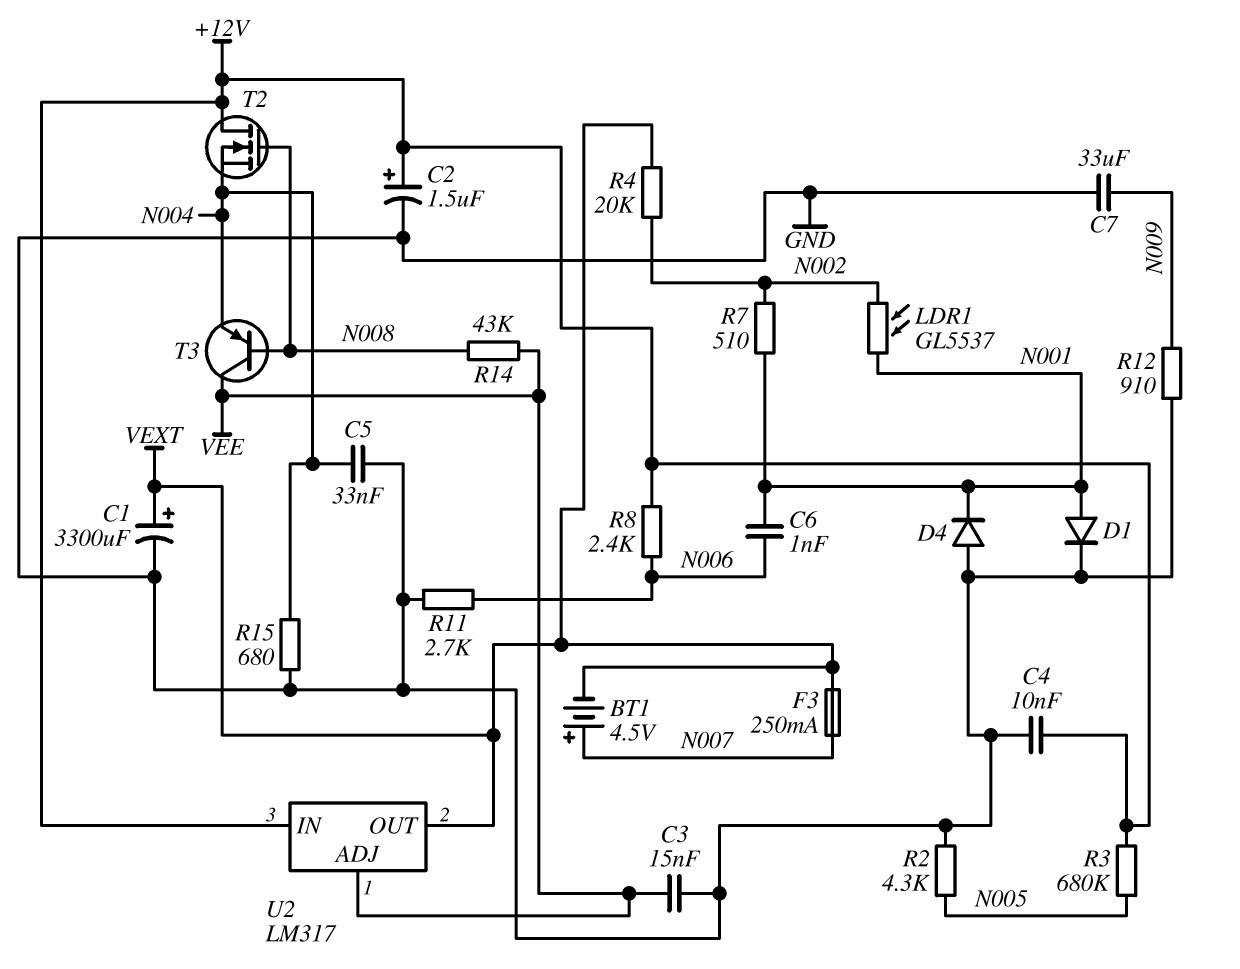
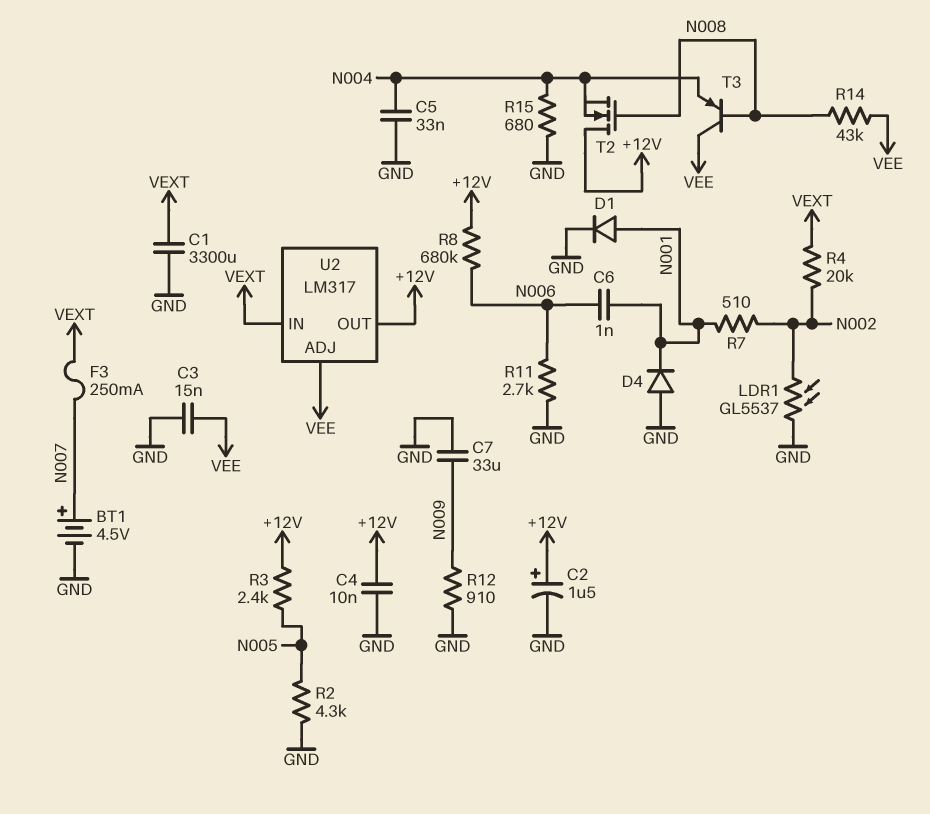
BT1: 4.5V (plus N007, minus VEXT) -> 4.5V (plus N007, minus GND)
C1: 3300uF (plus VEXT, minus GND) -> 3300uF (GND, VEXT)
LDR1: GL5537 (N001, N002) -> GL5537 (GND, N002)
R3: 680k (+12V, N005) -> 2.4k (+12V, N005)
R8: 2.4k (+12V, N006) -> 680k (+12V, N006)
U2 pin IN: +12V -> VEXT
U2 pin OUT: VEXT -> +12V

